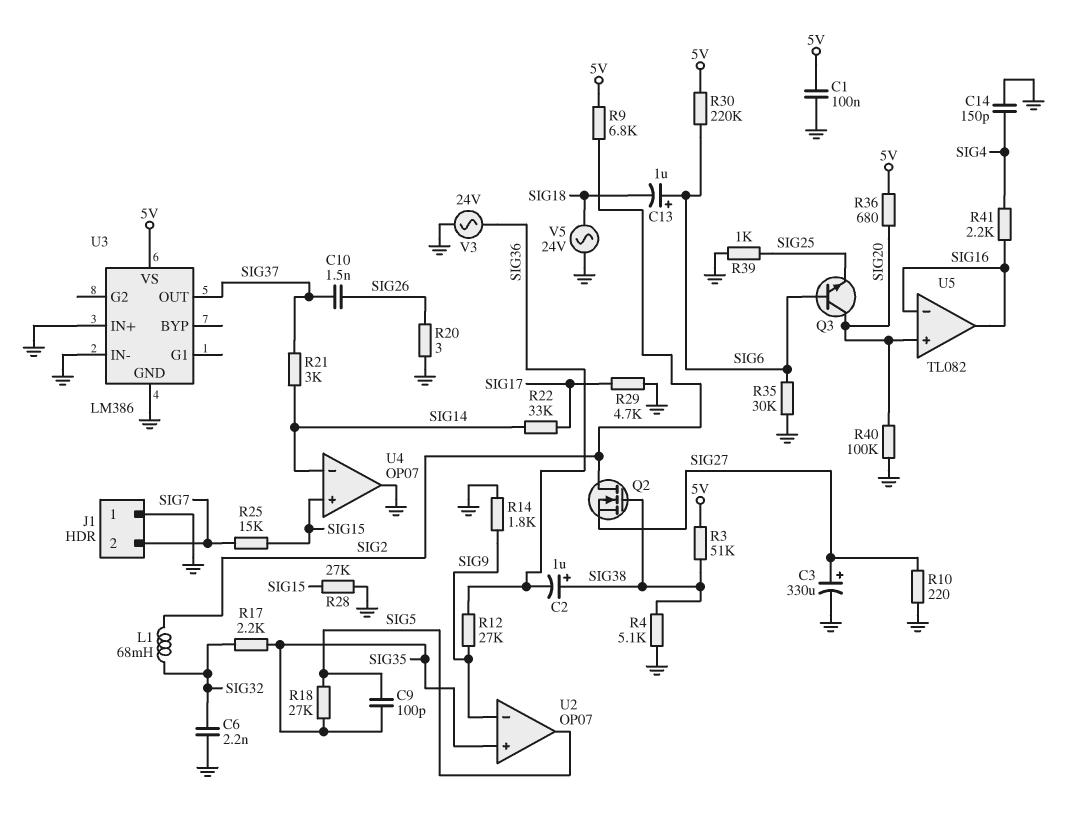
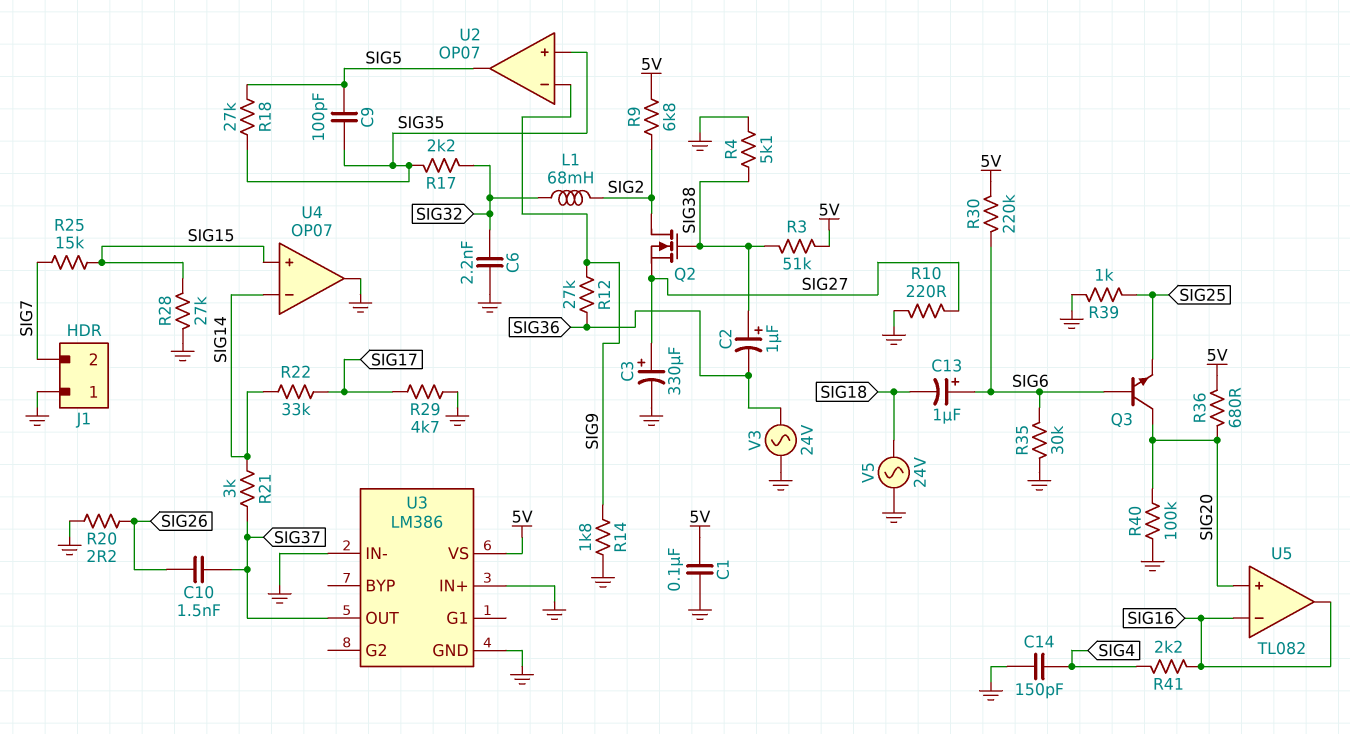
R20: 3 (GND, SIG26) -> 2.2 (GND, SIG26)

